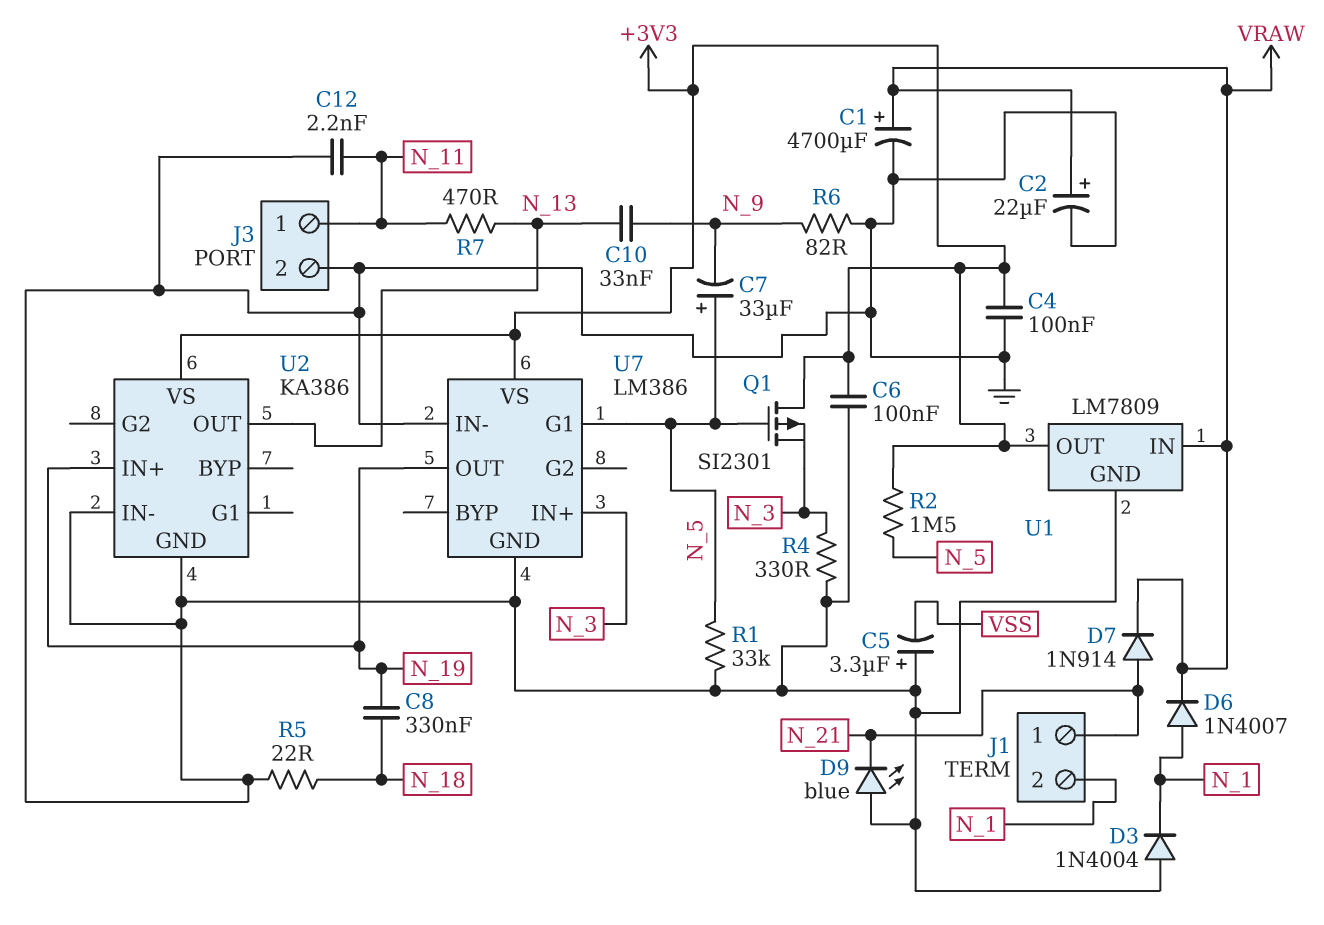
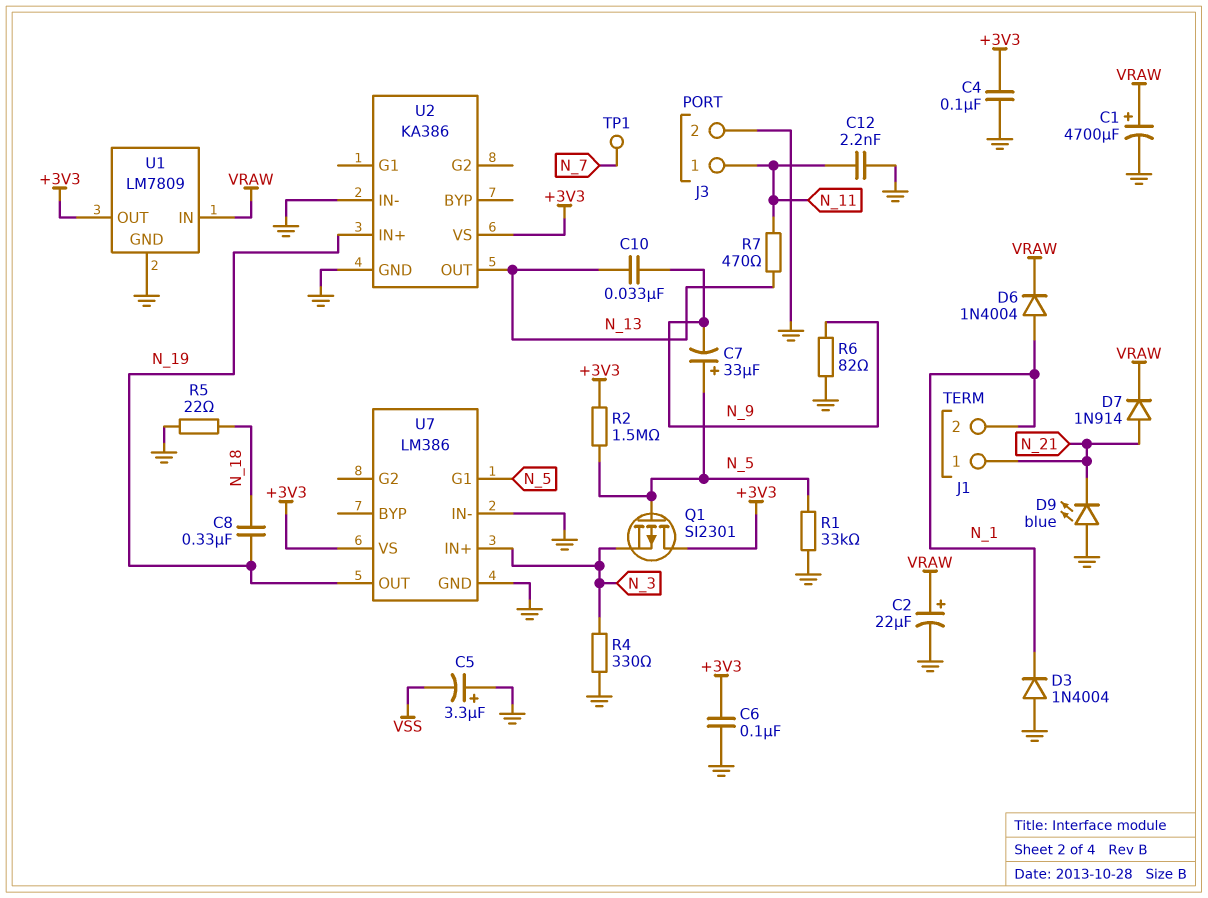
D6: diode 1N4007 (A N_1, K VRAW) -> diode 1N4004 (A N_1, K VRAW)
TP1: none -> test point (N_7)

